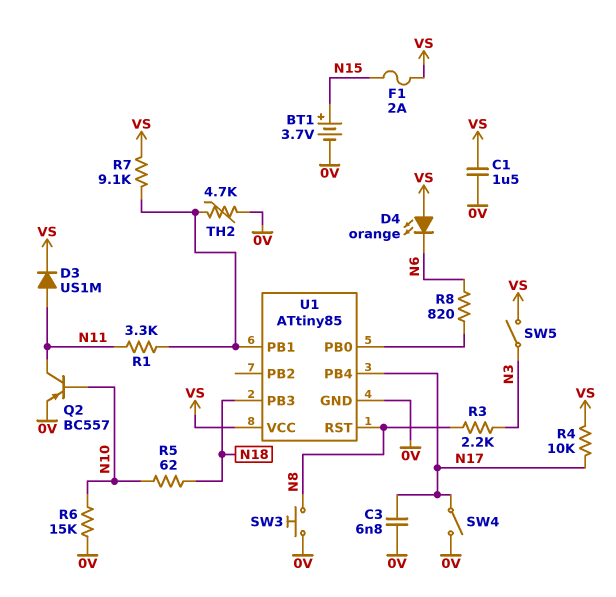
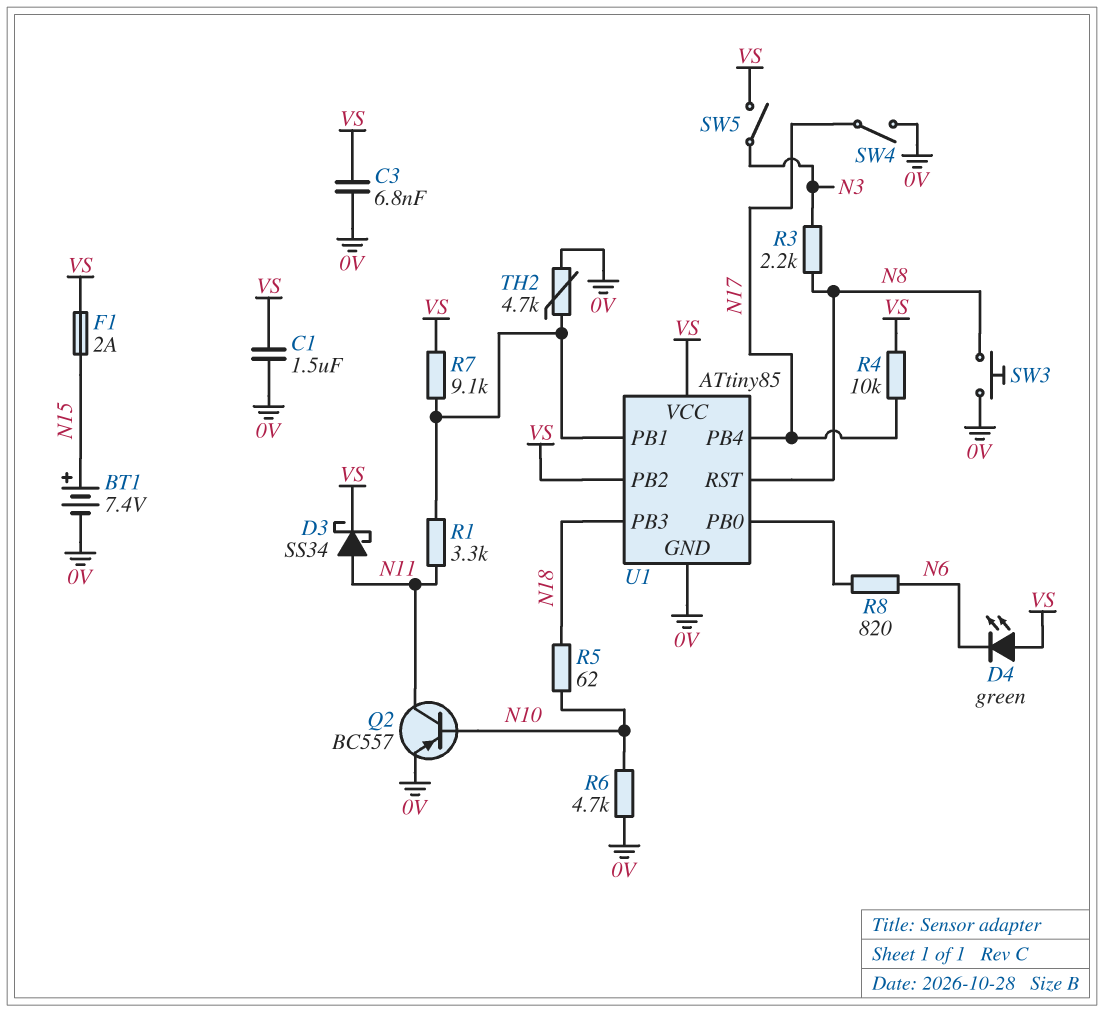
BT1: 3.7V (plus N15, minus 0V) -> 7.4V (plus N15, minus 0V)
C3: 6.8nF (0V, N17) -> 6.8nF (0V, VS)
D3: diode US1M (A N11, K VS) -> schottky SS34 (A N11, K VS)
D4: LED orange (A VS, K N6) -> LED green (A VS, K N6)
R6: 15k (0V, N10) -> 4.7k (0V, N10)
U1 pin PB2: none -> VS

